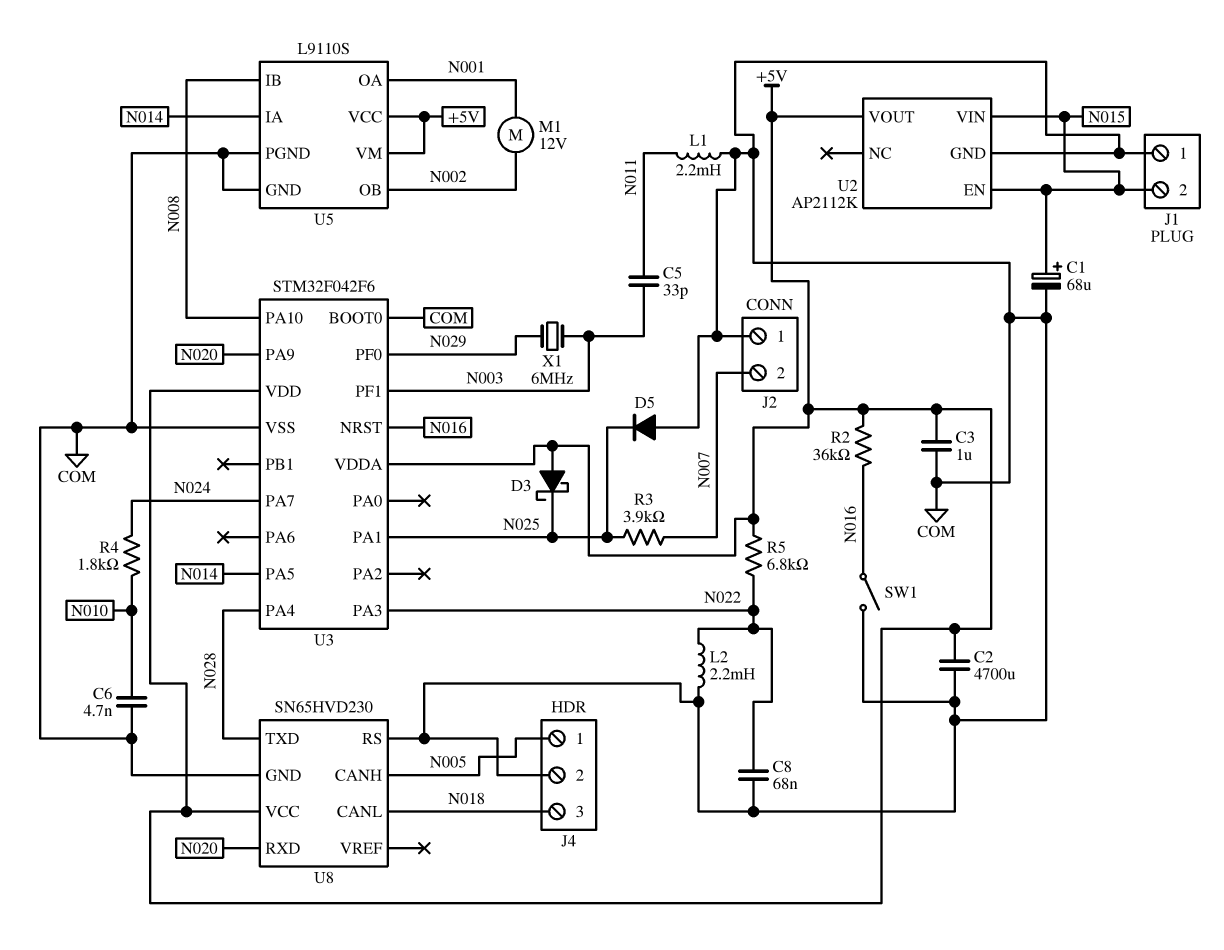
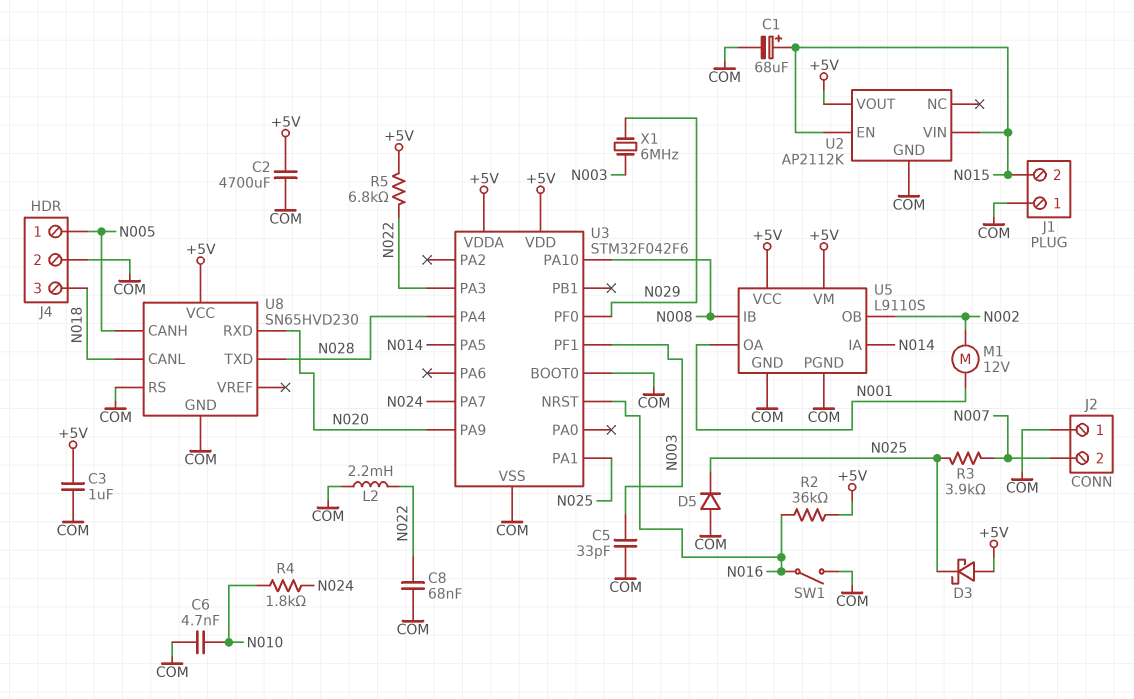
C5: 33pF (N003, N011) -> 33pF (COM, N003)
L1: 2.2mH (COM, N011) -> none

